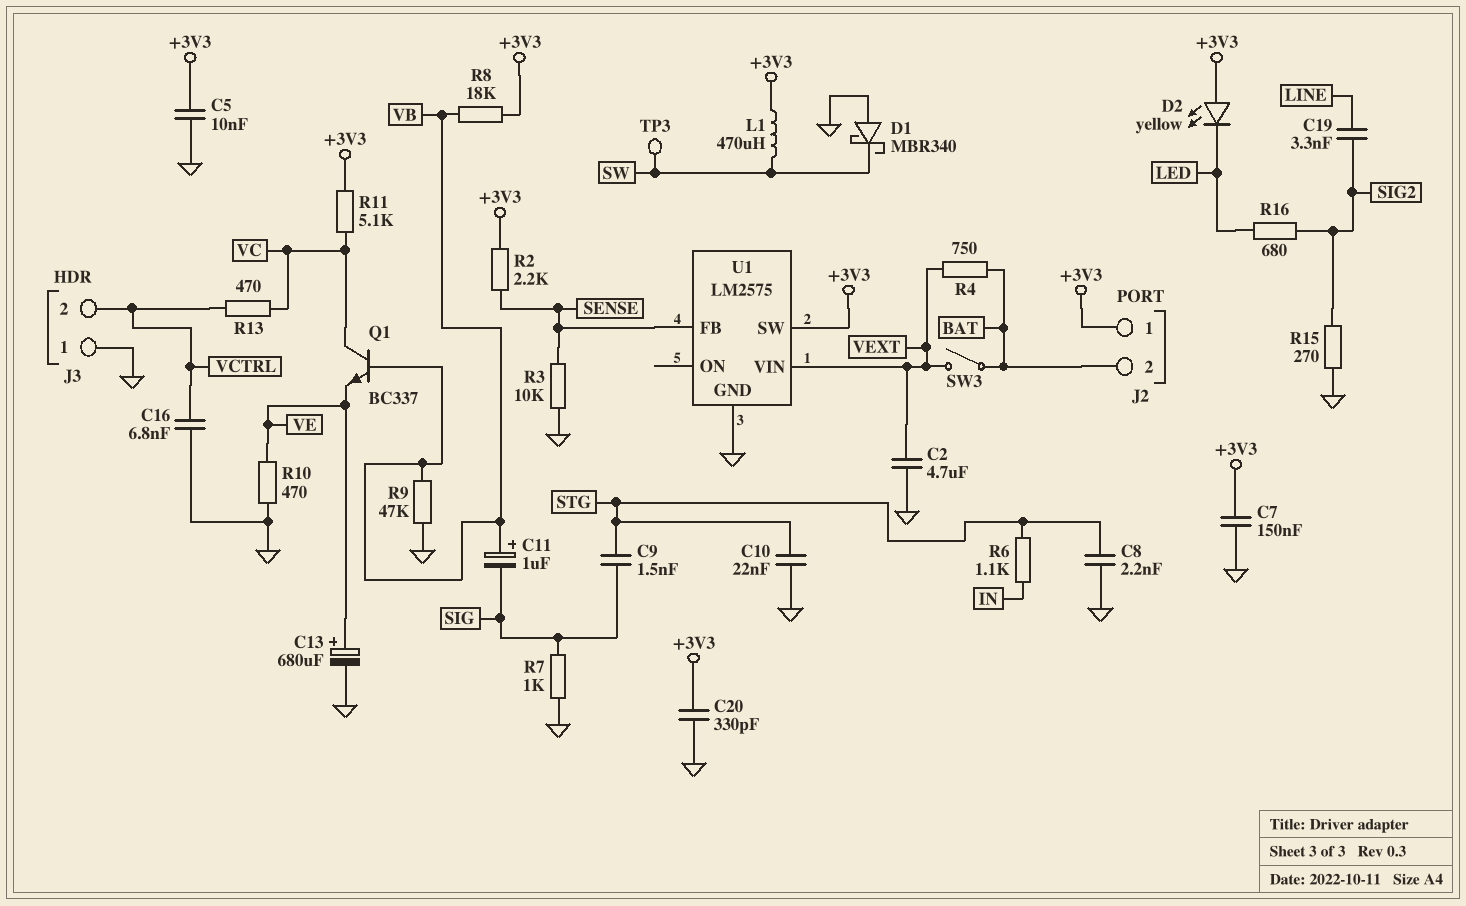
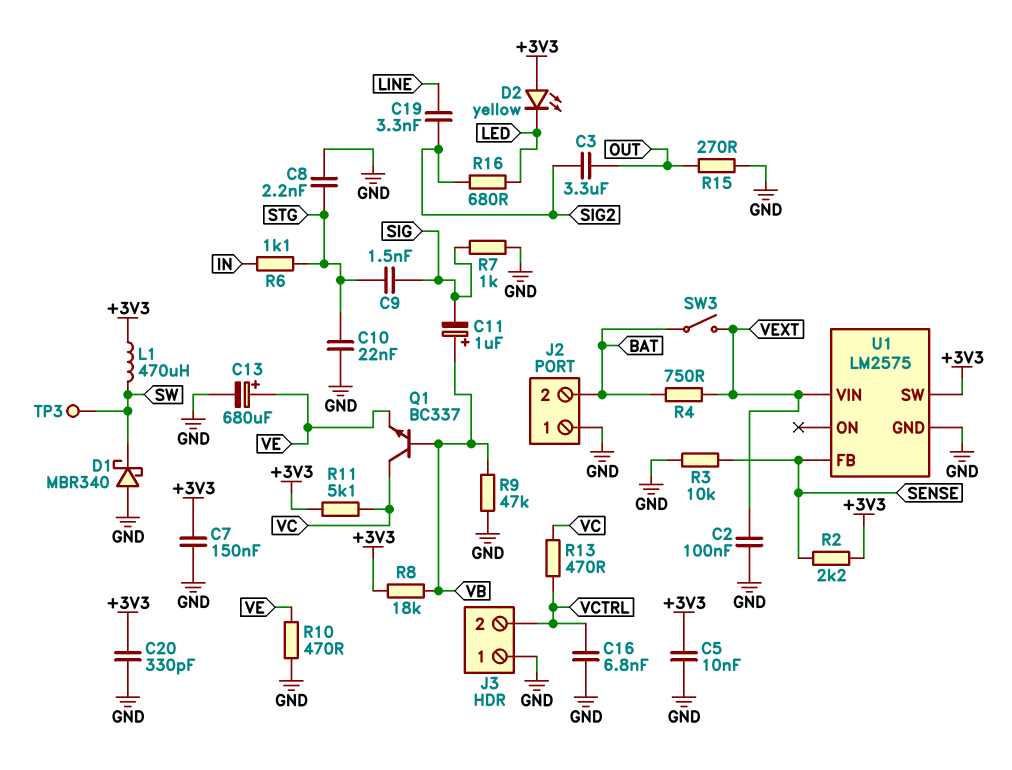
C2: 4.7uF (GND, VEXT) -> 100nF (GND, VEXT)
C3: none -> 3.3uF (OUT, SIG2)
J2 pin 1: +3V3 -> GND
R15: 270 (GND, SIG2) -> 270 (GND, OUT)

